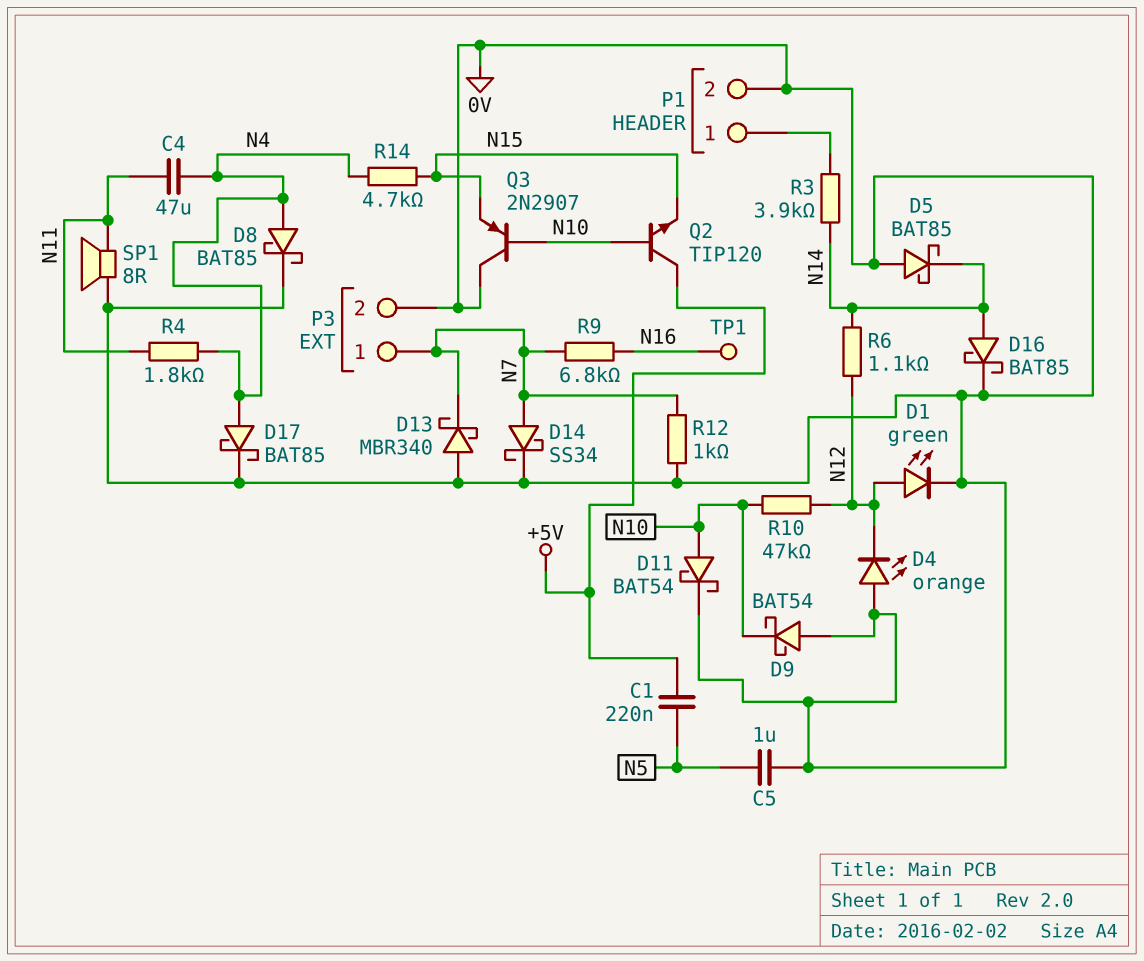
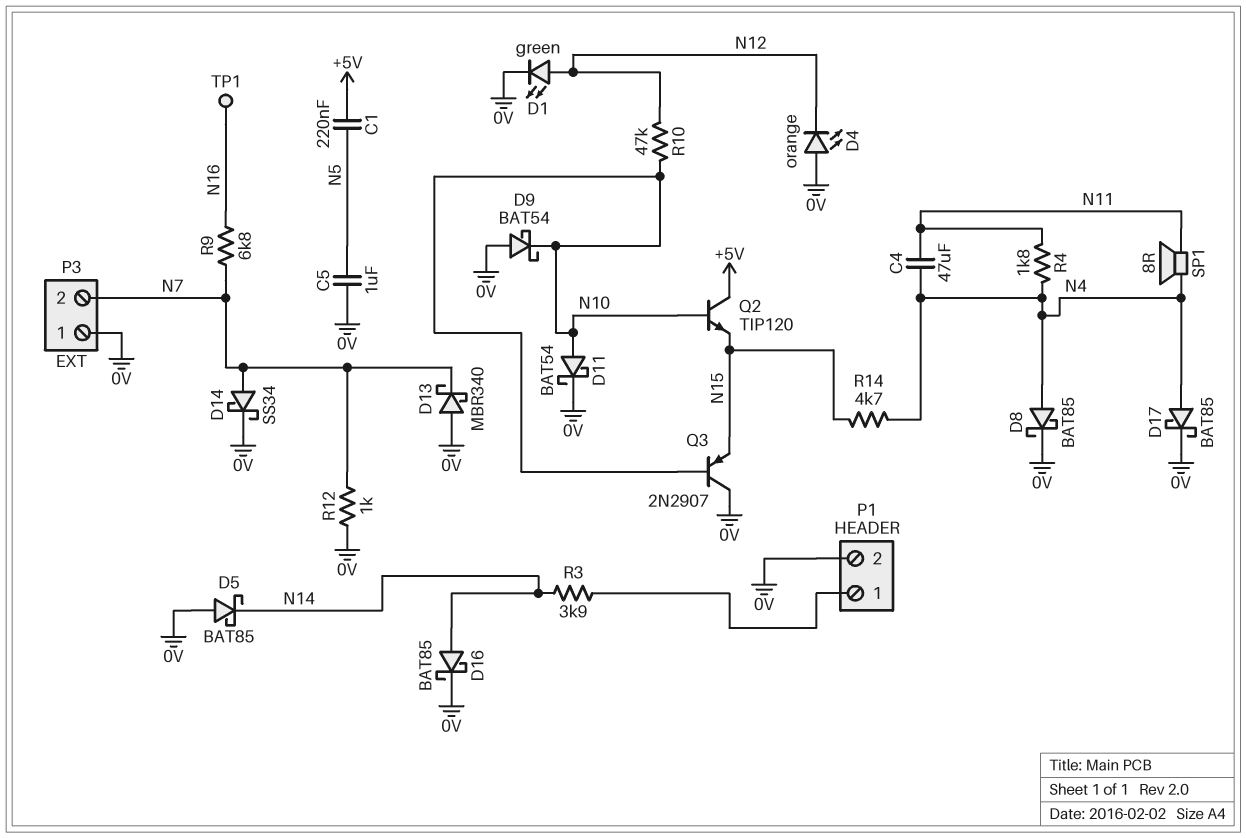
P3 pin 1: N7 -> 0V
P3 pin 2: 0V -> N7
R6: 1.1k (N12, N14) -> none
SP1: speaker 8R (0V, N11) -> speaker 8R (N4, N11)

